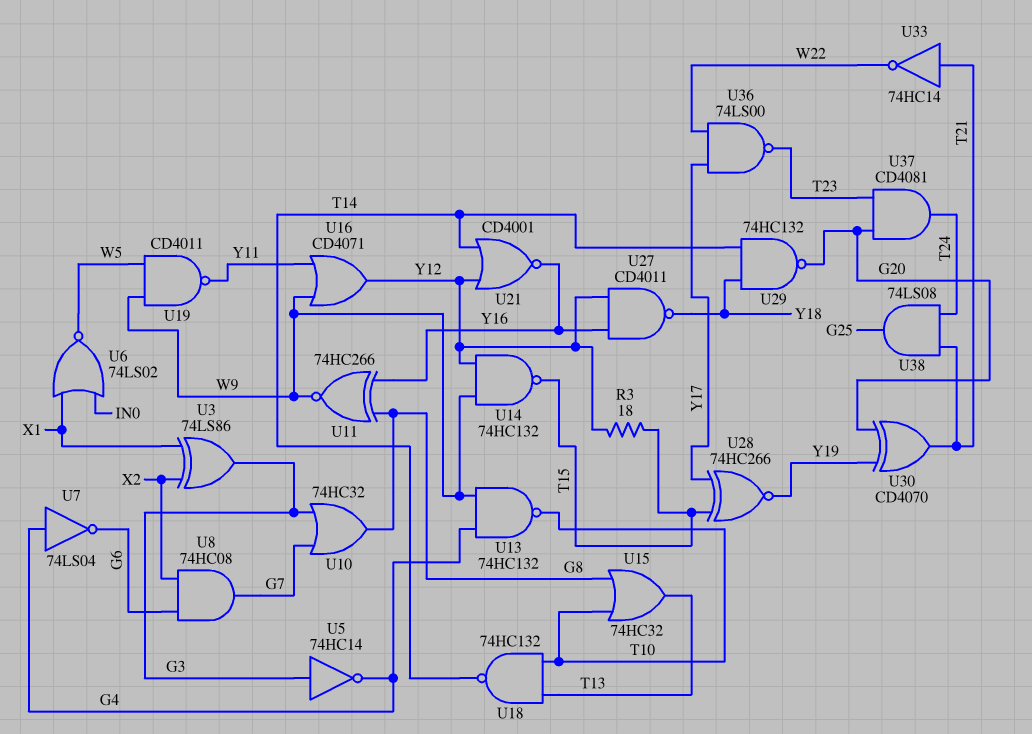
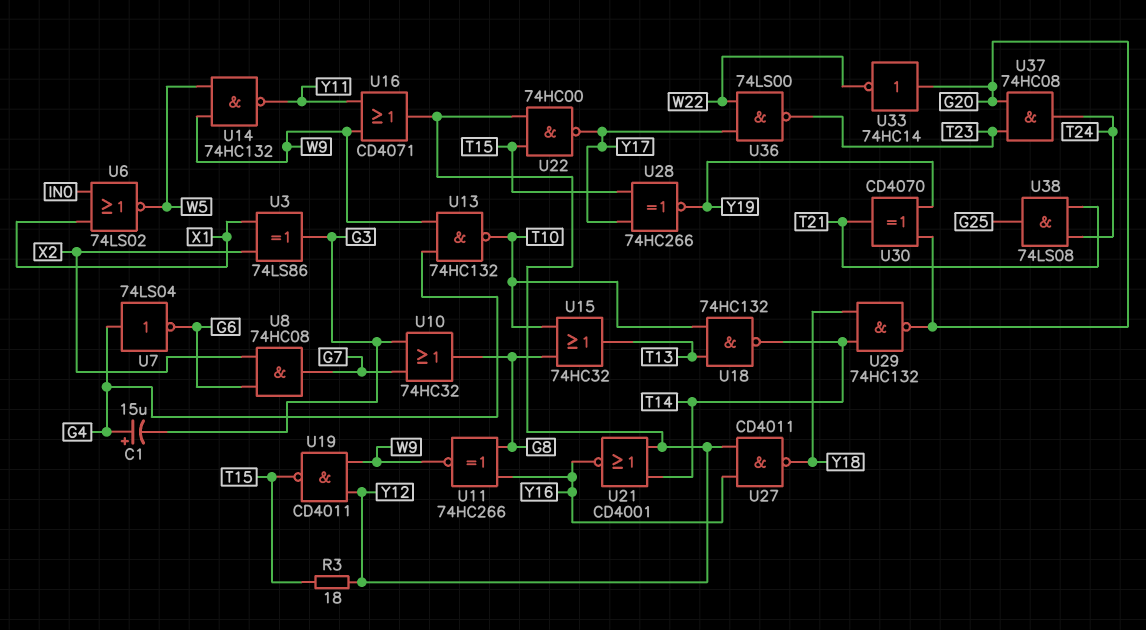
C1: none -> 15uF (plus G4, minus G3)
U5: NOT 74HC14 (in G3, out G4) -> none
U14: NAND 74HC132 (in W9, in Y12, out T15) -> NAND 74HC132 (in W5, in W9, out Y11)
U19: NAND CD4011 (in W5, in W9, out Y11) -> NAND CD4011 (in W9, in Y12, out T15)
U22: none -> NAND 74HC00 (in T15, in Y12, out Y17)
U33: NOT 74HC14 (in T21, out W22) -> NOT 74HC14 (in G20, out W22)
U37: AND CD4081 (in G20, in T23, out T24) -> AND 74HC08 (in G20, in T23, out T24)

